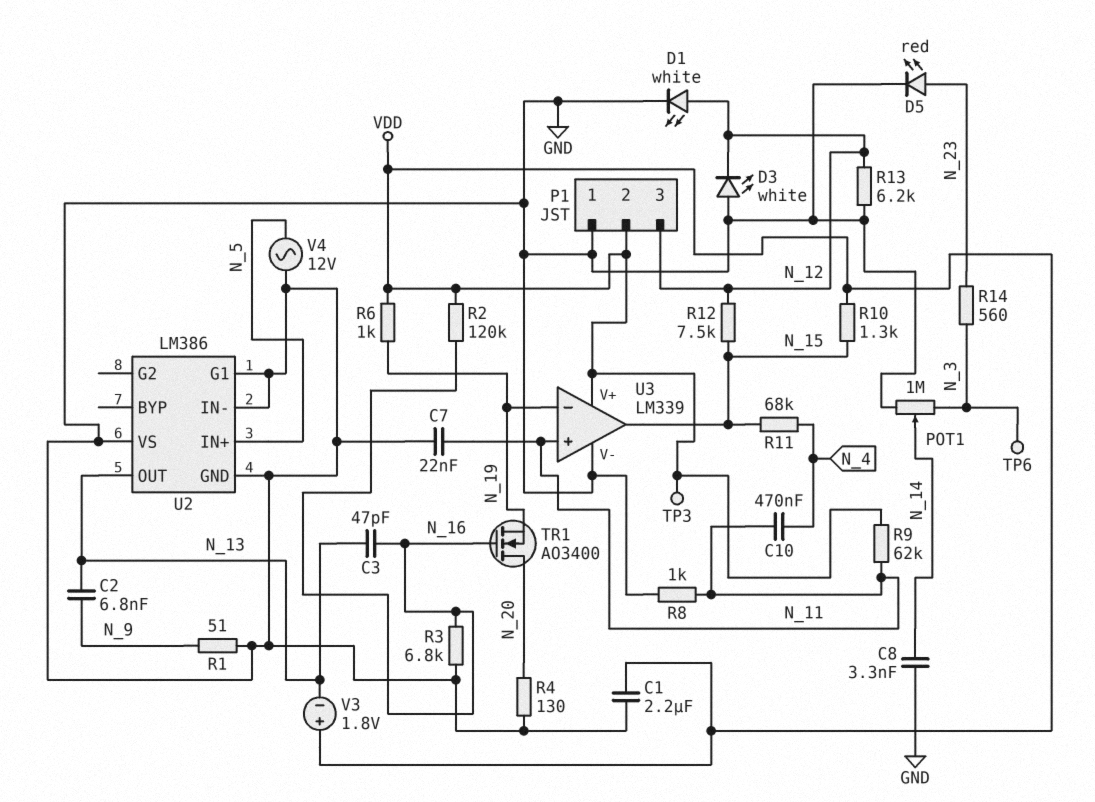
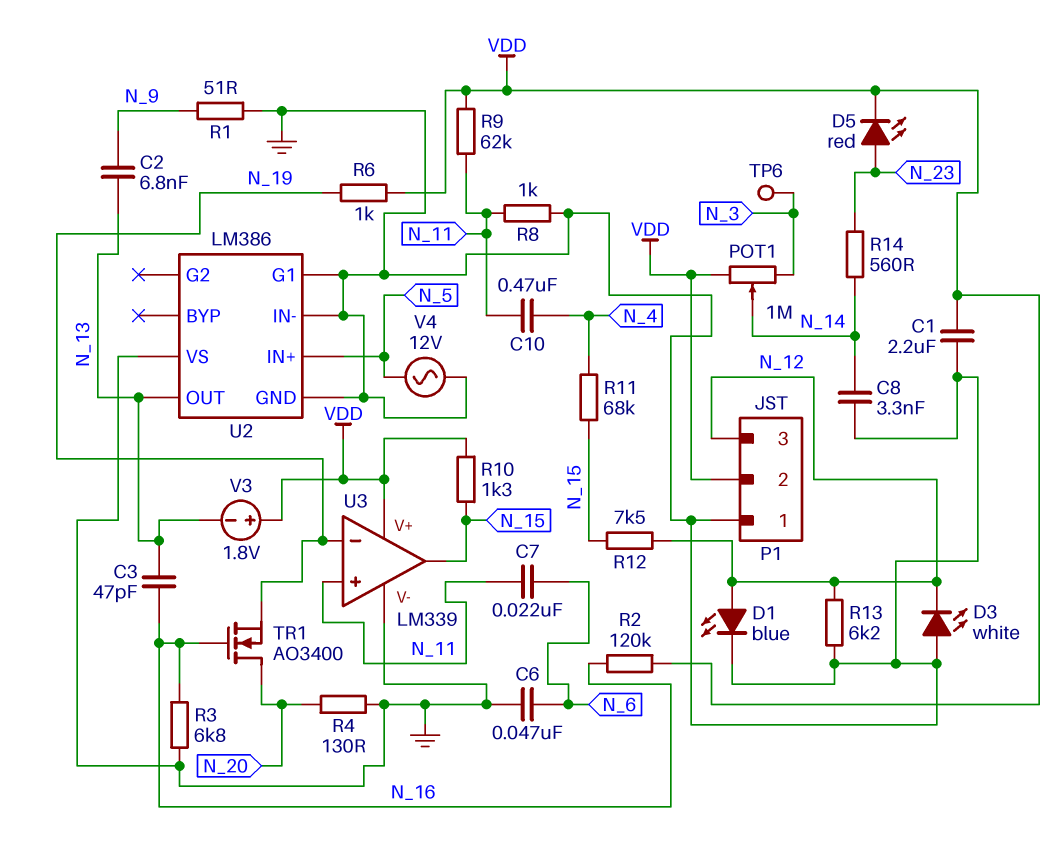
C6: none -> 47nF (GND, N_6)
C7: 22nF (GND, N_11) -> 22nF (N_6, N_11)
D1: LED white (A N_12, K GND) -> LED blue (A N_12, K GND)
D5: LED red (A N_23, K GND) -> LED red (A N_23, K VDD)
POT1: 1M (GND, N_3, wiper N_14) -> 1M (N_3, VDD, wiper N_14)
R14: 560 (N_3, N_23) -> 560 (N_14, N_23)
TP3: test point (VDD) -> none

